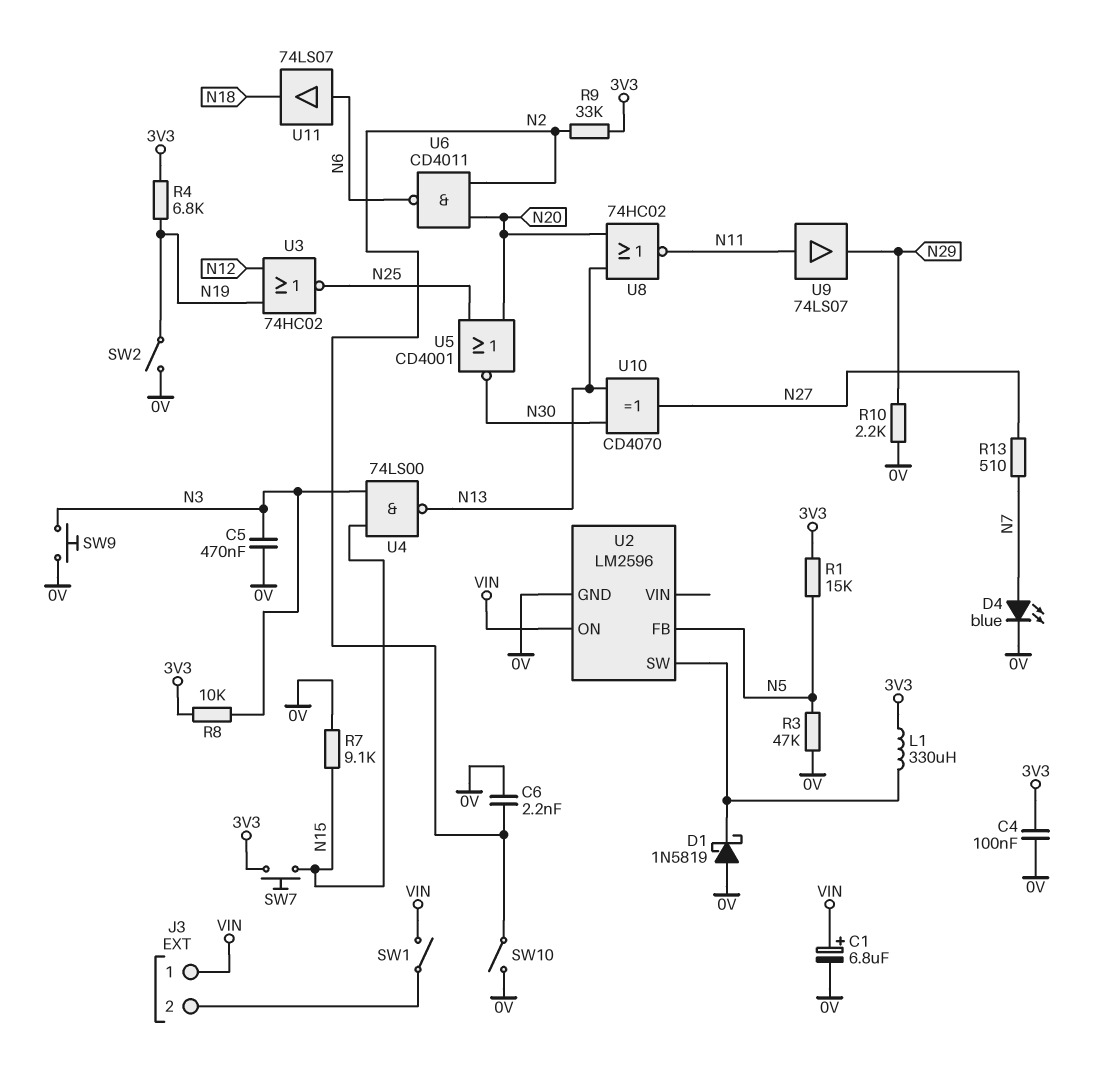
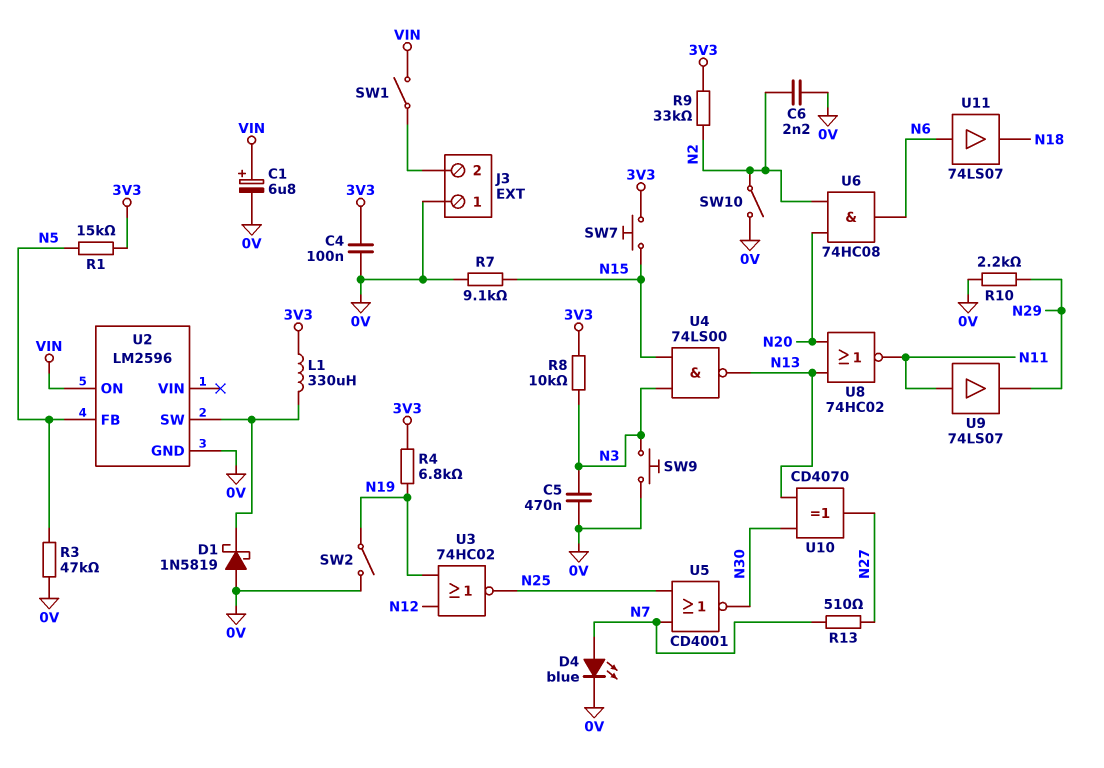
J3 pin 1: VIN -> 0V
U5: NOR CD4001 (in N20, in N25, out N30) -> NOR CD4001 (in N7, in N25, out N30)
U6: NAND CD4011 (in N2, in N20, out N6) -> AND 74HC08 (in N2, in N20, out N6)

